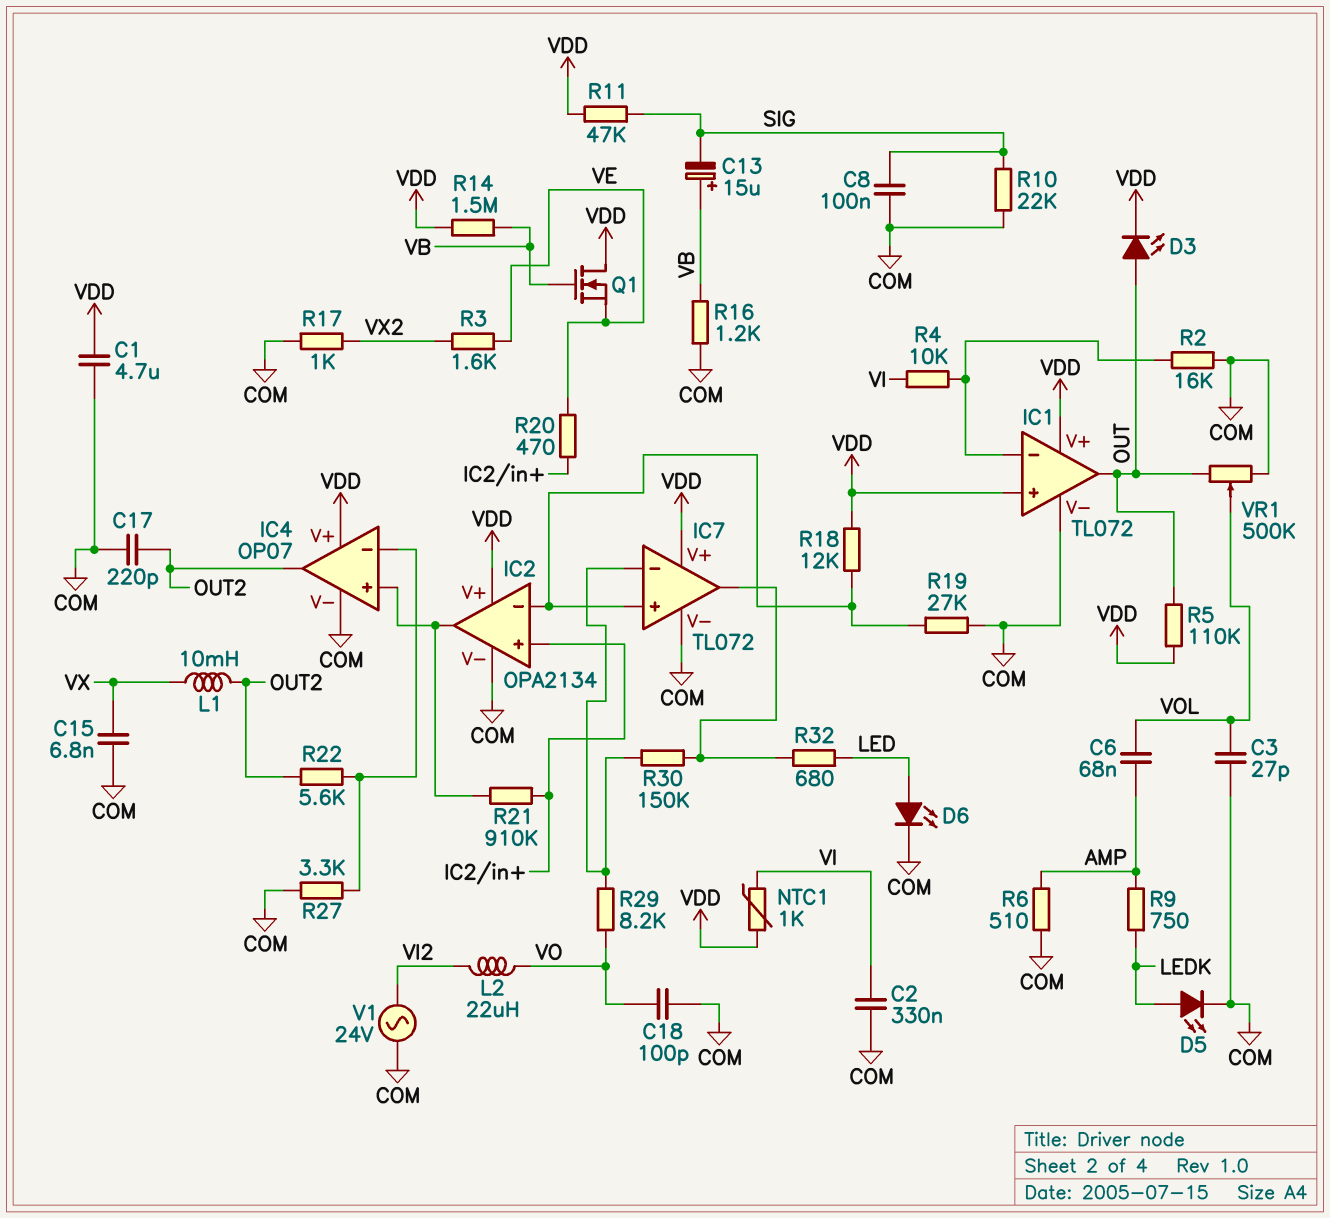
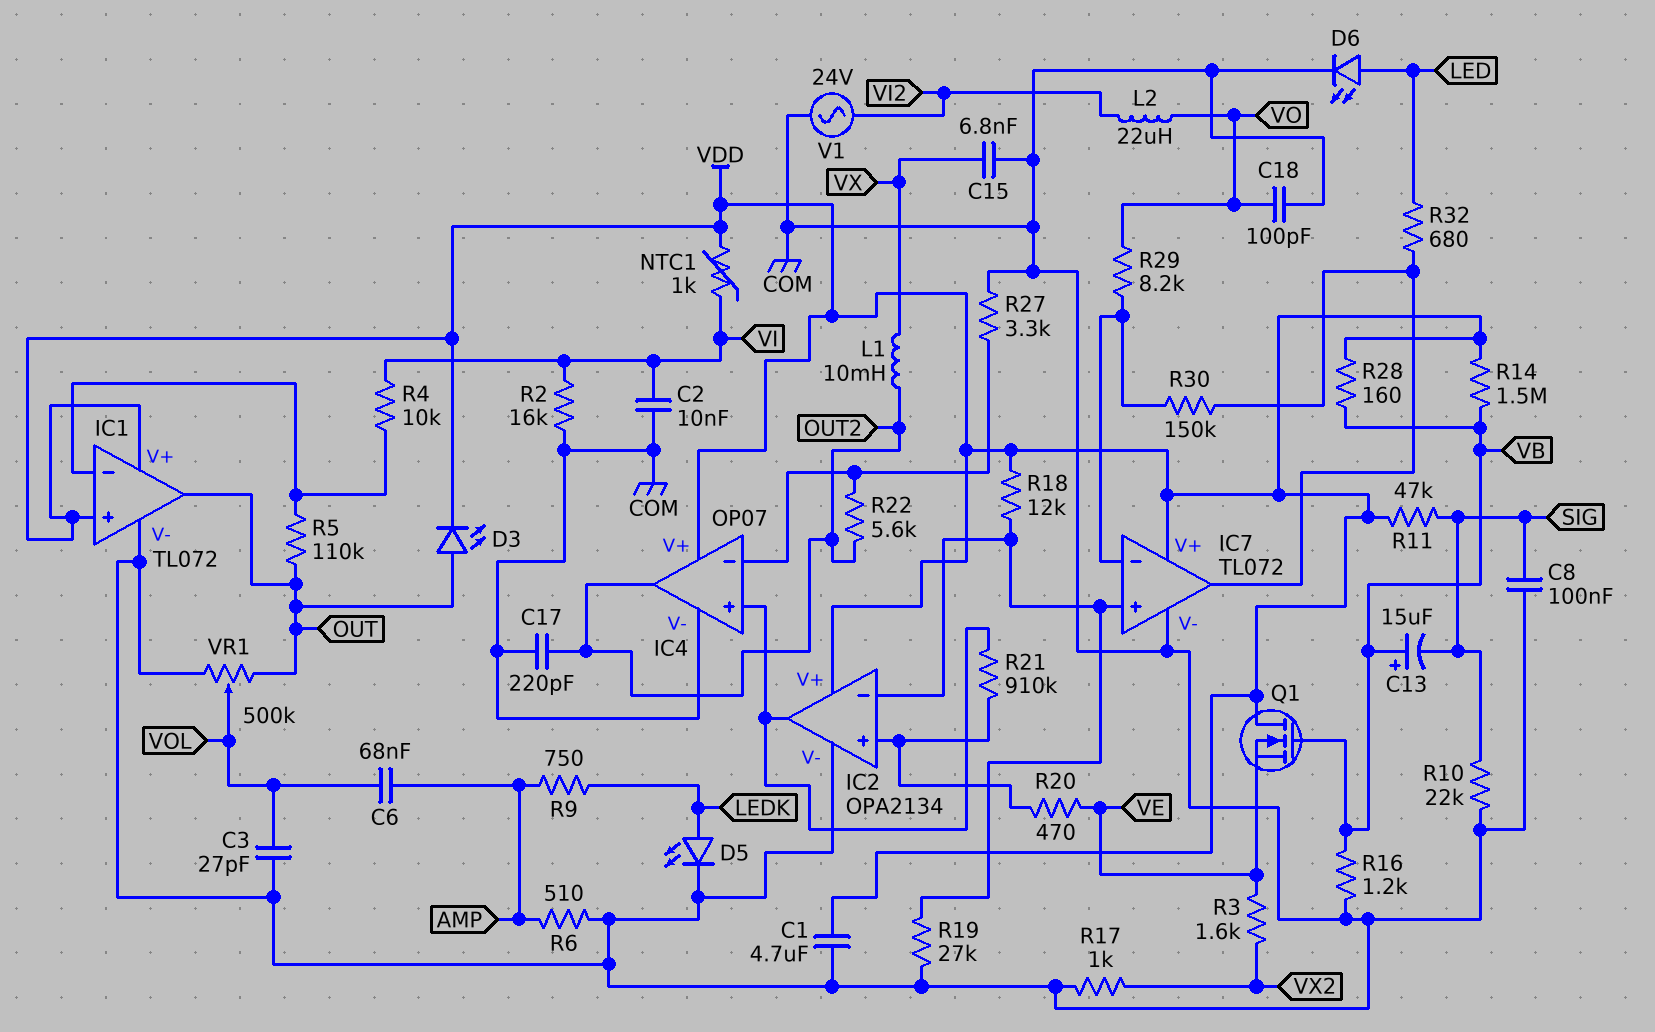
C2: 330nF (COM, VI) -> 10nF (COM, VI)
R2: 16k (COM, IC1/in-) -> 16k (COM, VI)
R5: 110k (OUT, VDD) -> 110k (IC1/in-, OUT)
R28: none -> 160 (VB, VDD)

